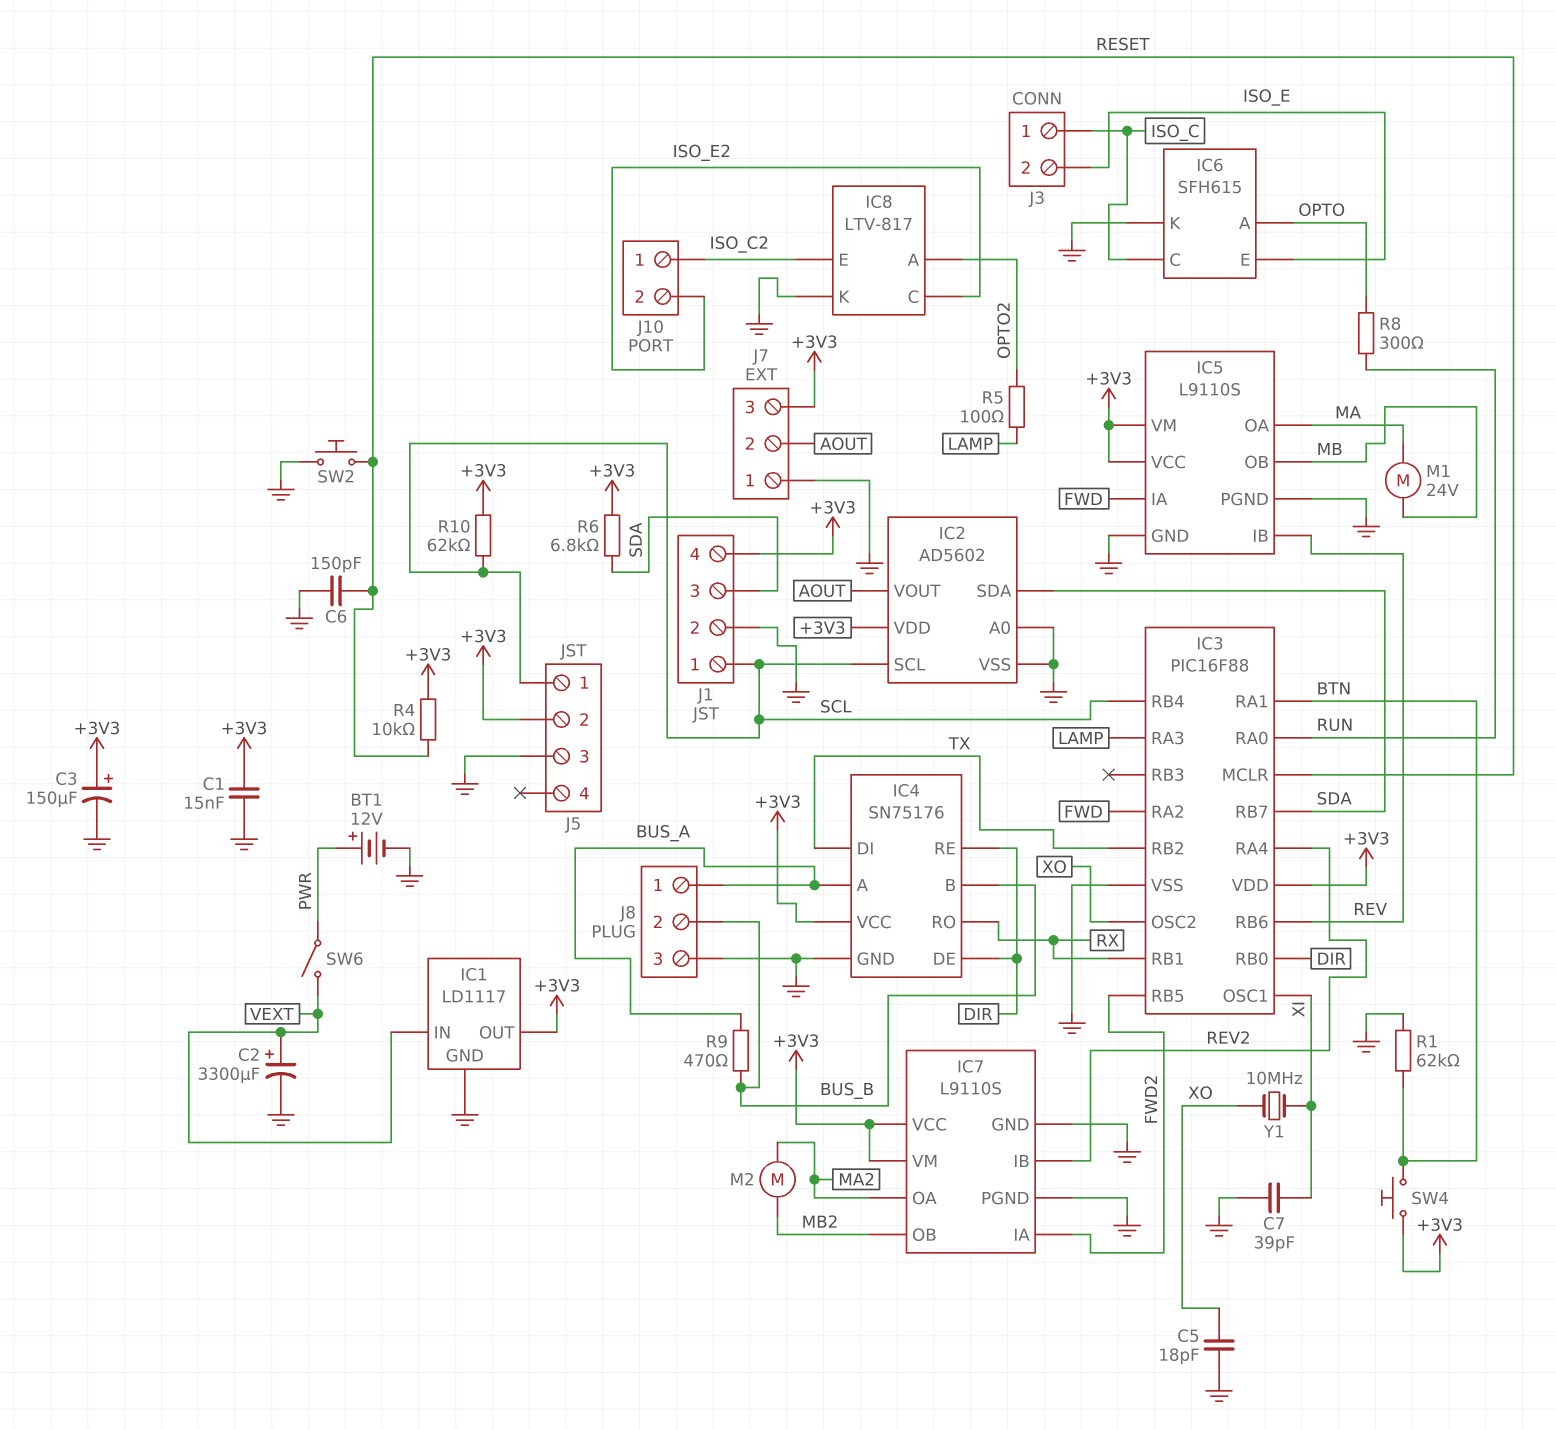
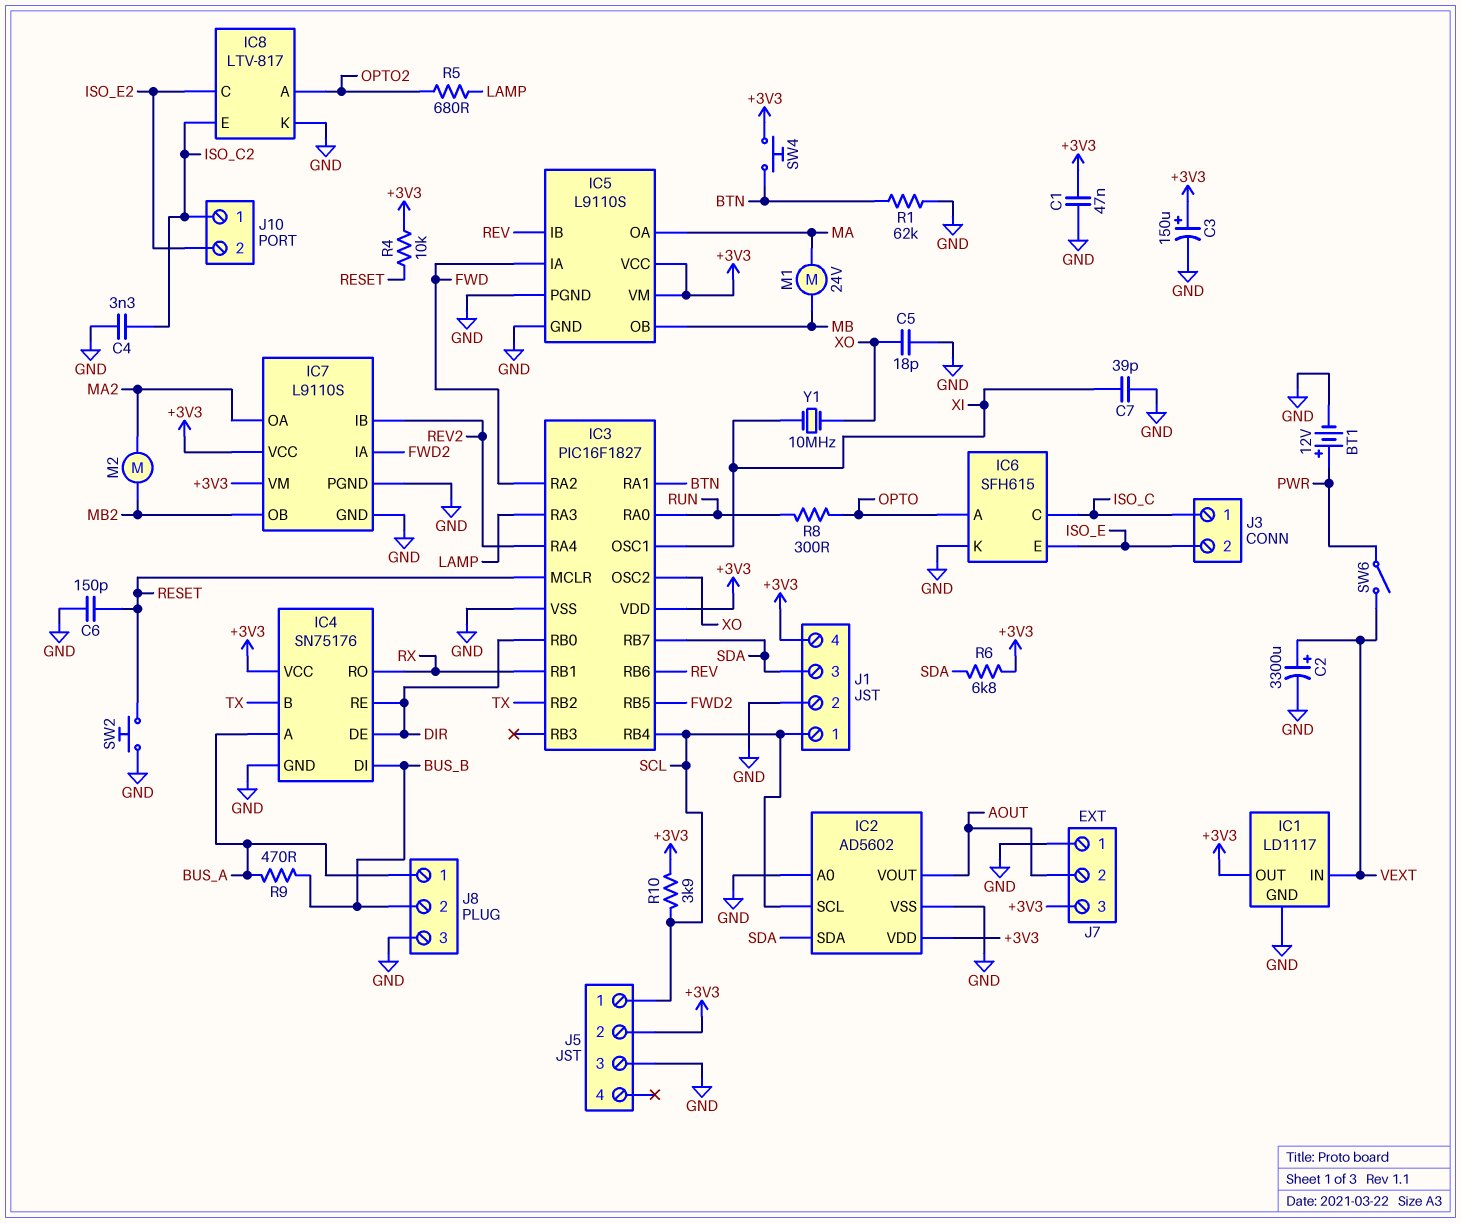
C1: 15nF (+3V3, GND) -> 47nF (+3V3, GND)
C4: none -> 3.3nF (GND, ISO_C2)
IC3: PIC16F88 -> PIC16F1827
IC4 pin B: BUS_B -> TX
IC4 pin DI: TX -> BUS_B
R5: 100 (LAMP, OPTO2) -> 680 (LAMP, OPTO2)
R10: 62k (+3V3, SCL) -> 3.9k (+3V3, SCL)

